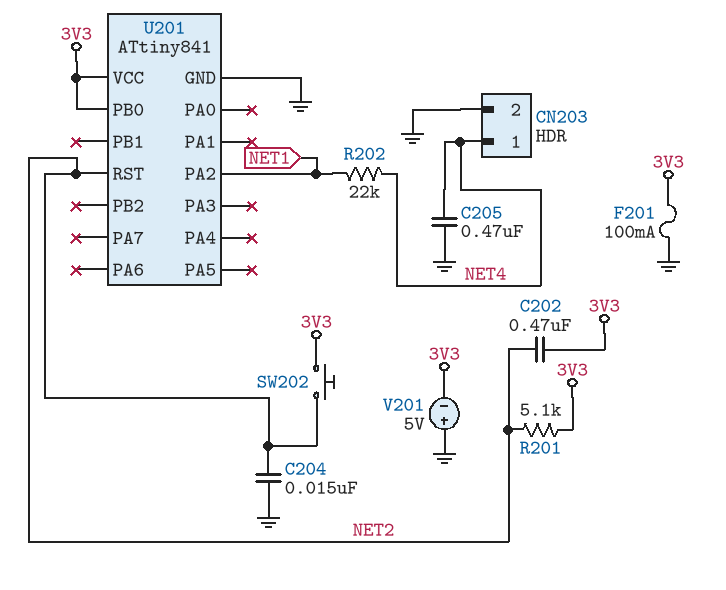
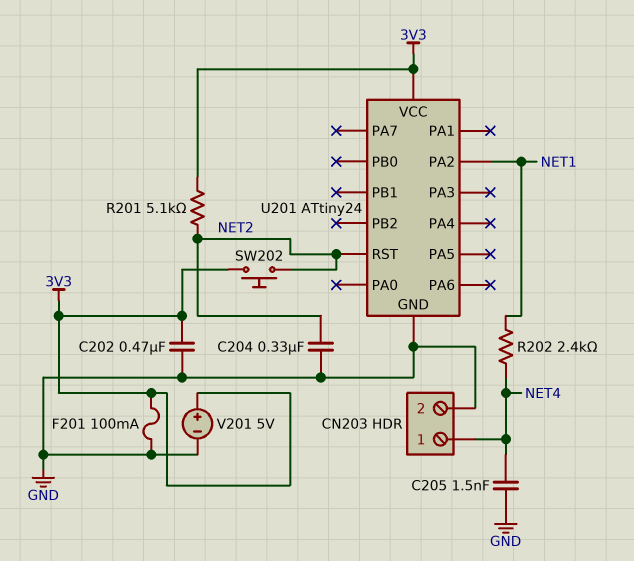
C202: 470nF (3V3, NET2) -> 470nF (3V3, GND)
C204: 15nF (GND, NET2) -> 330nF (GND, NET2)
C205: 470nF (GND, NET4) -> 1.5nF (GND, NET4)
R202: 22k (NET1, NET4) -> 2.4k (NET1, NET4)
U201: ATtiny841 -> ATtiny24
U201 pin PB0: 3V3 -> none
V201: 5V (plus GND, minus 3V3) -> 5V (plus 3V3, minus GND)

